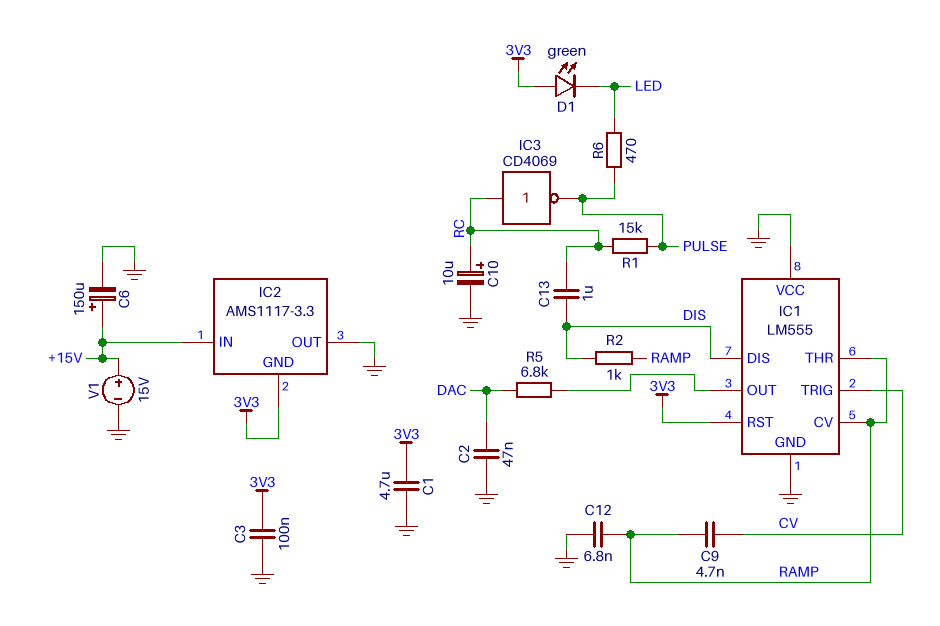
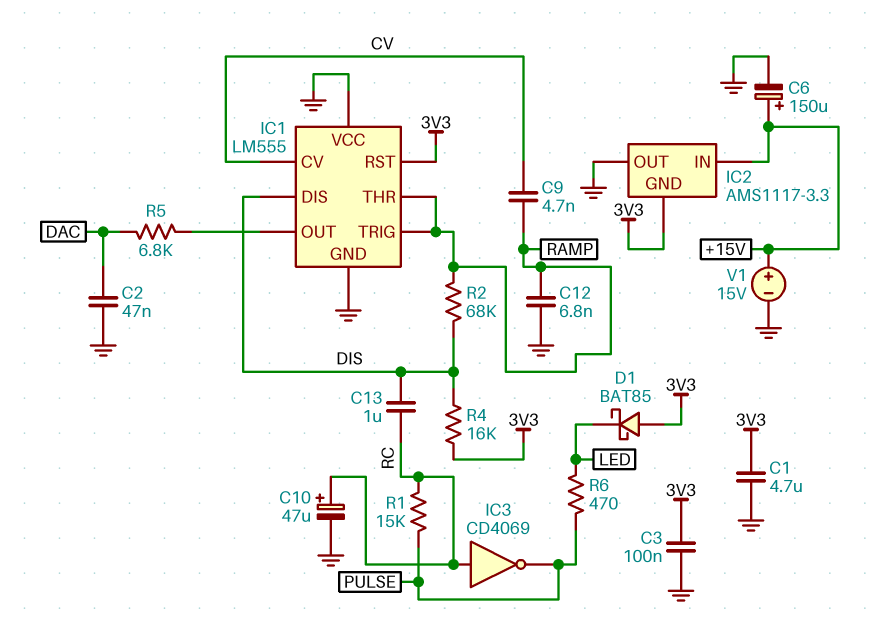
C10: 10uF (plus RC, minus GND) -> 47uF (plus RC, minus GND)
D1: LED green (A 3V3, K LED) -> schottky BAT85 (A 3V3, K LED)
IC1 pin CV: RAMP -> CV
IC1 pin TRIG: CV -> RAMP
R2: 1k (DIS, RAMP) -> 68k (DIS, RAMP)
R4: none -> 16k (3V3, DIS)

